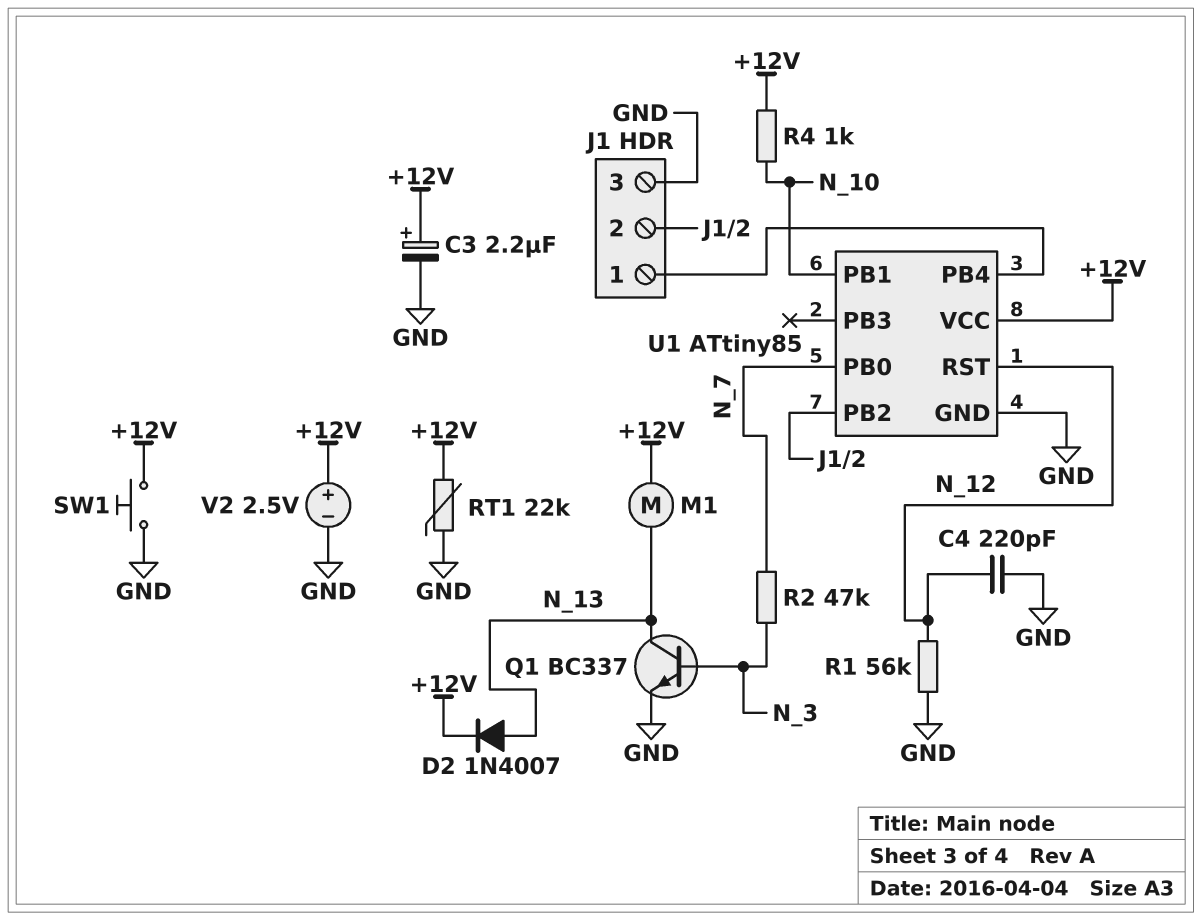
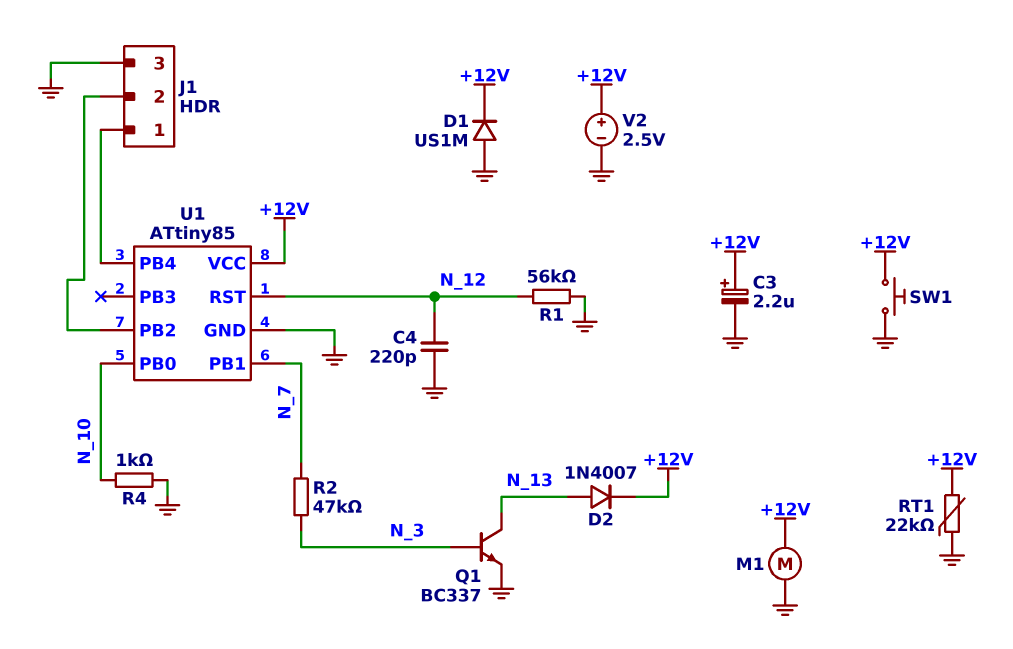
D1: none -> diode US1M (A GND, K +12V)
M1: motor (+12V, N_13) -> motor (+12V, GND)
R4: 1k (+12V, N_10) -> 1k (GND, N_10)
U1 pin PB0: N_7 -> N_10
U1 pin PB1: N_10 -> N_7

